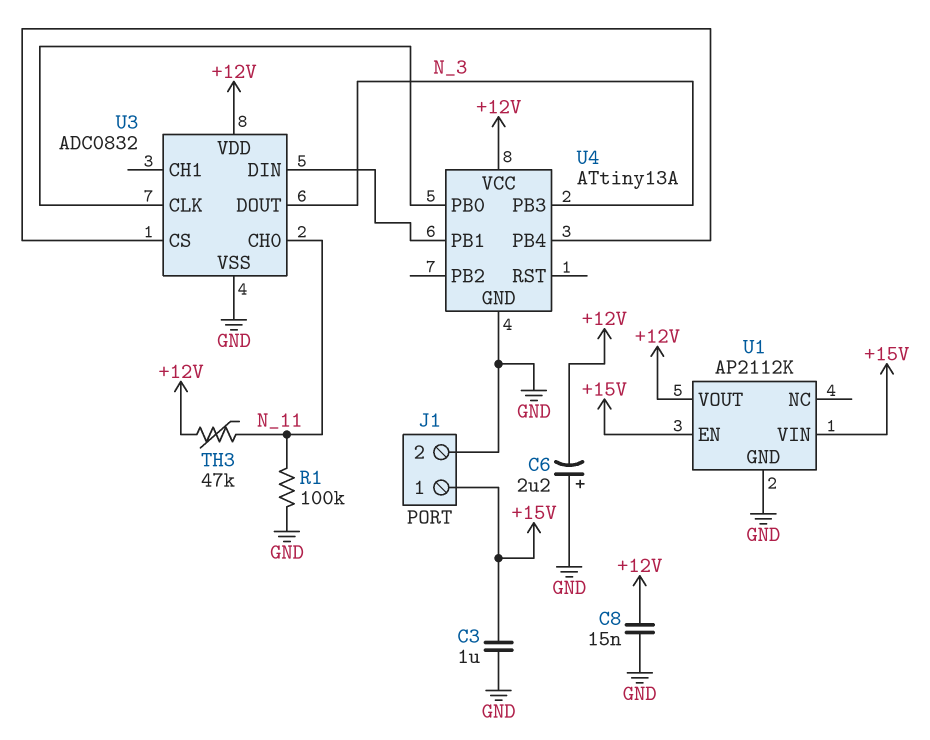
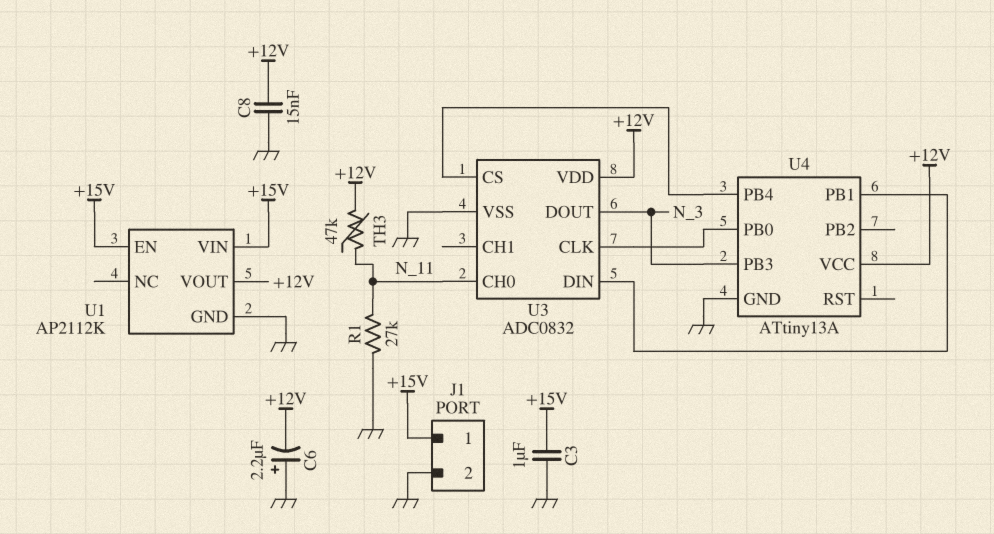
R1: 100k (GND, N_11) -> 27k (GND, N_11)

